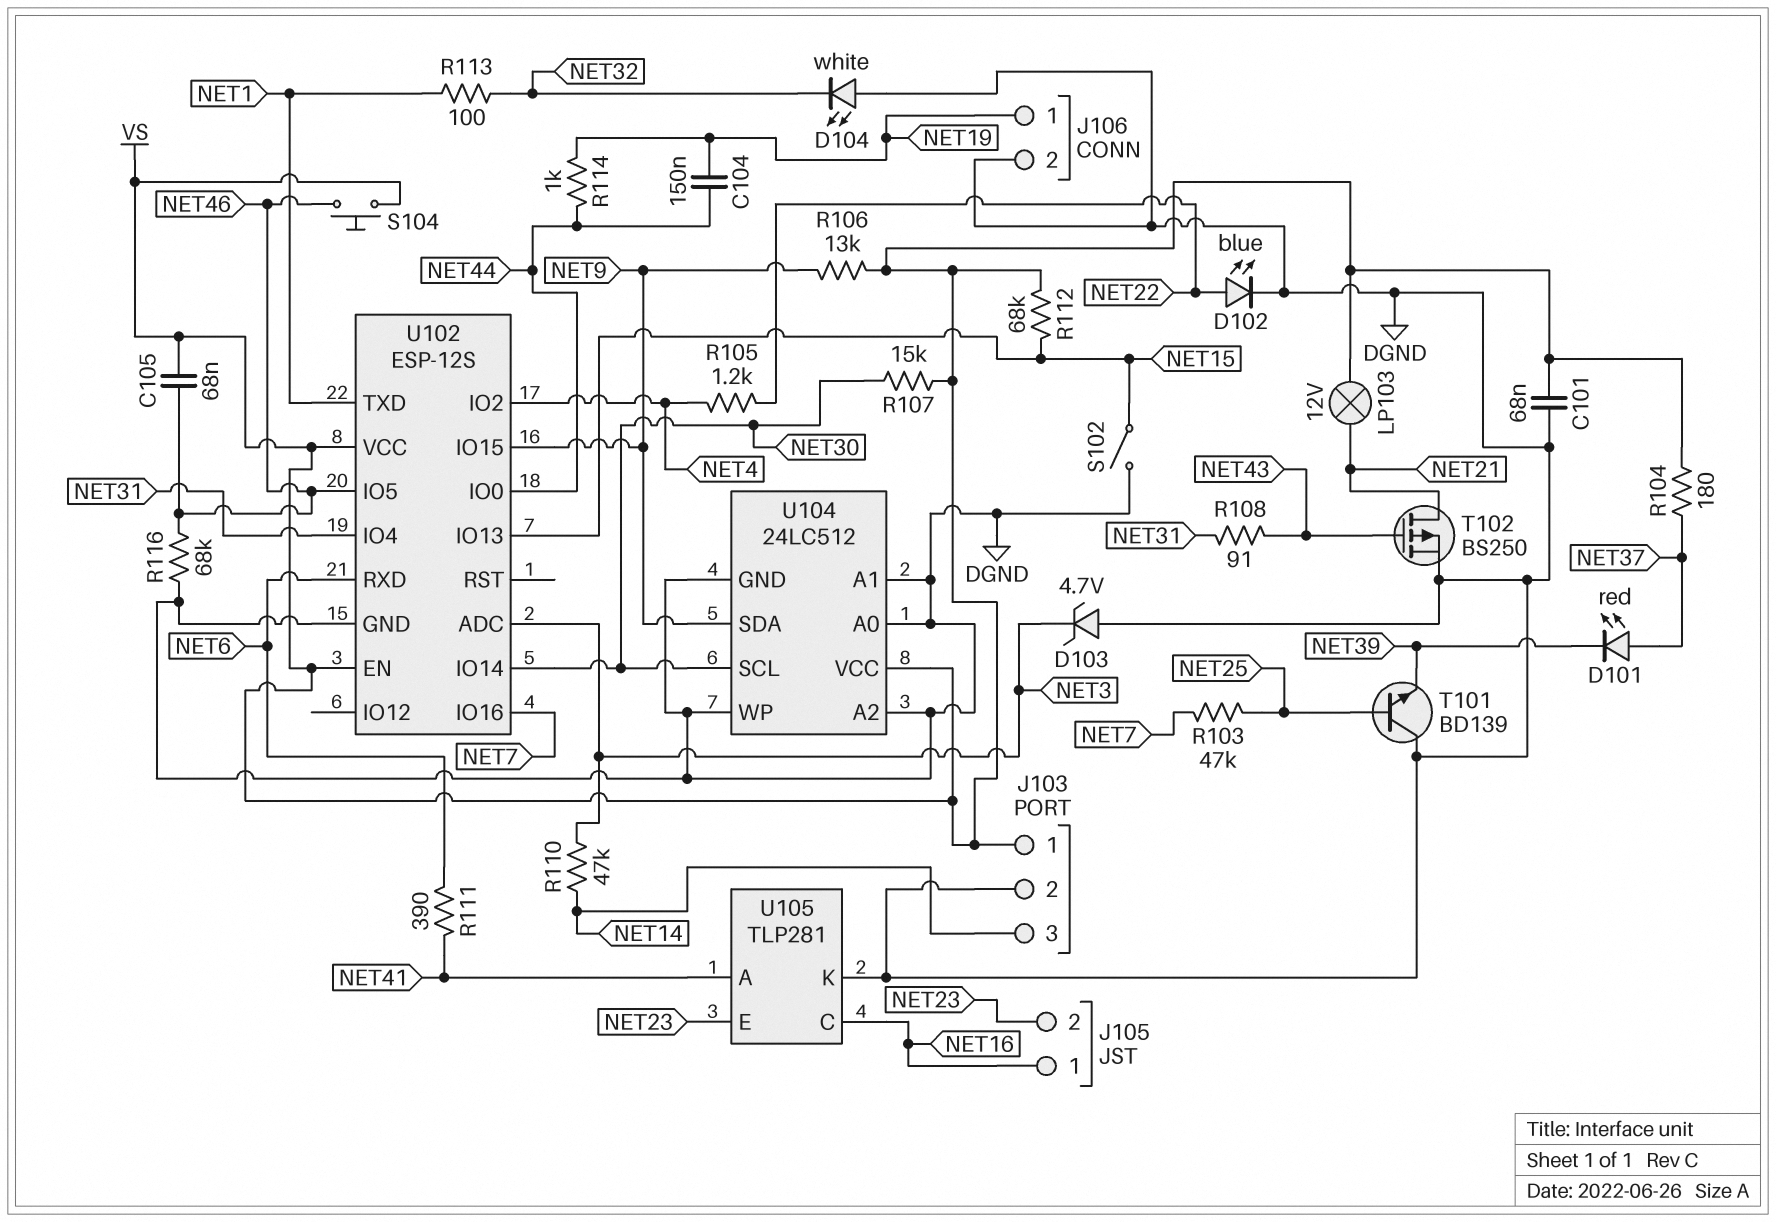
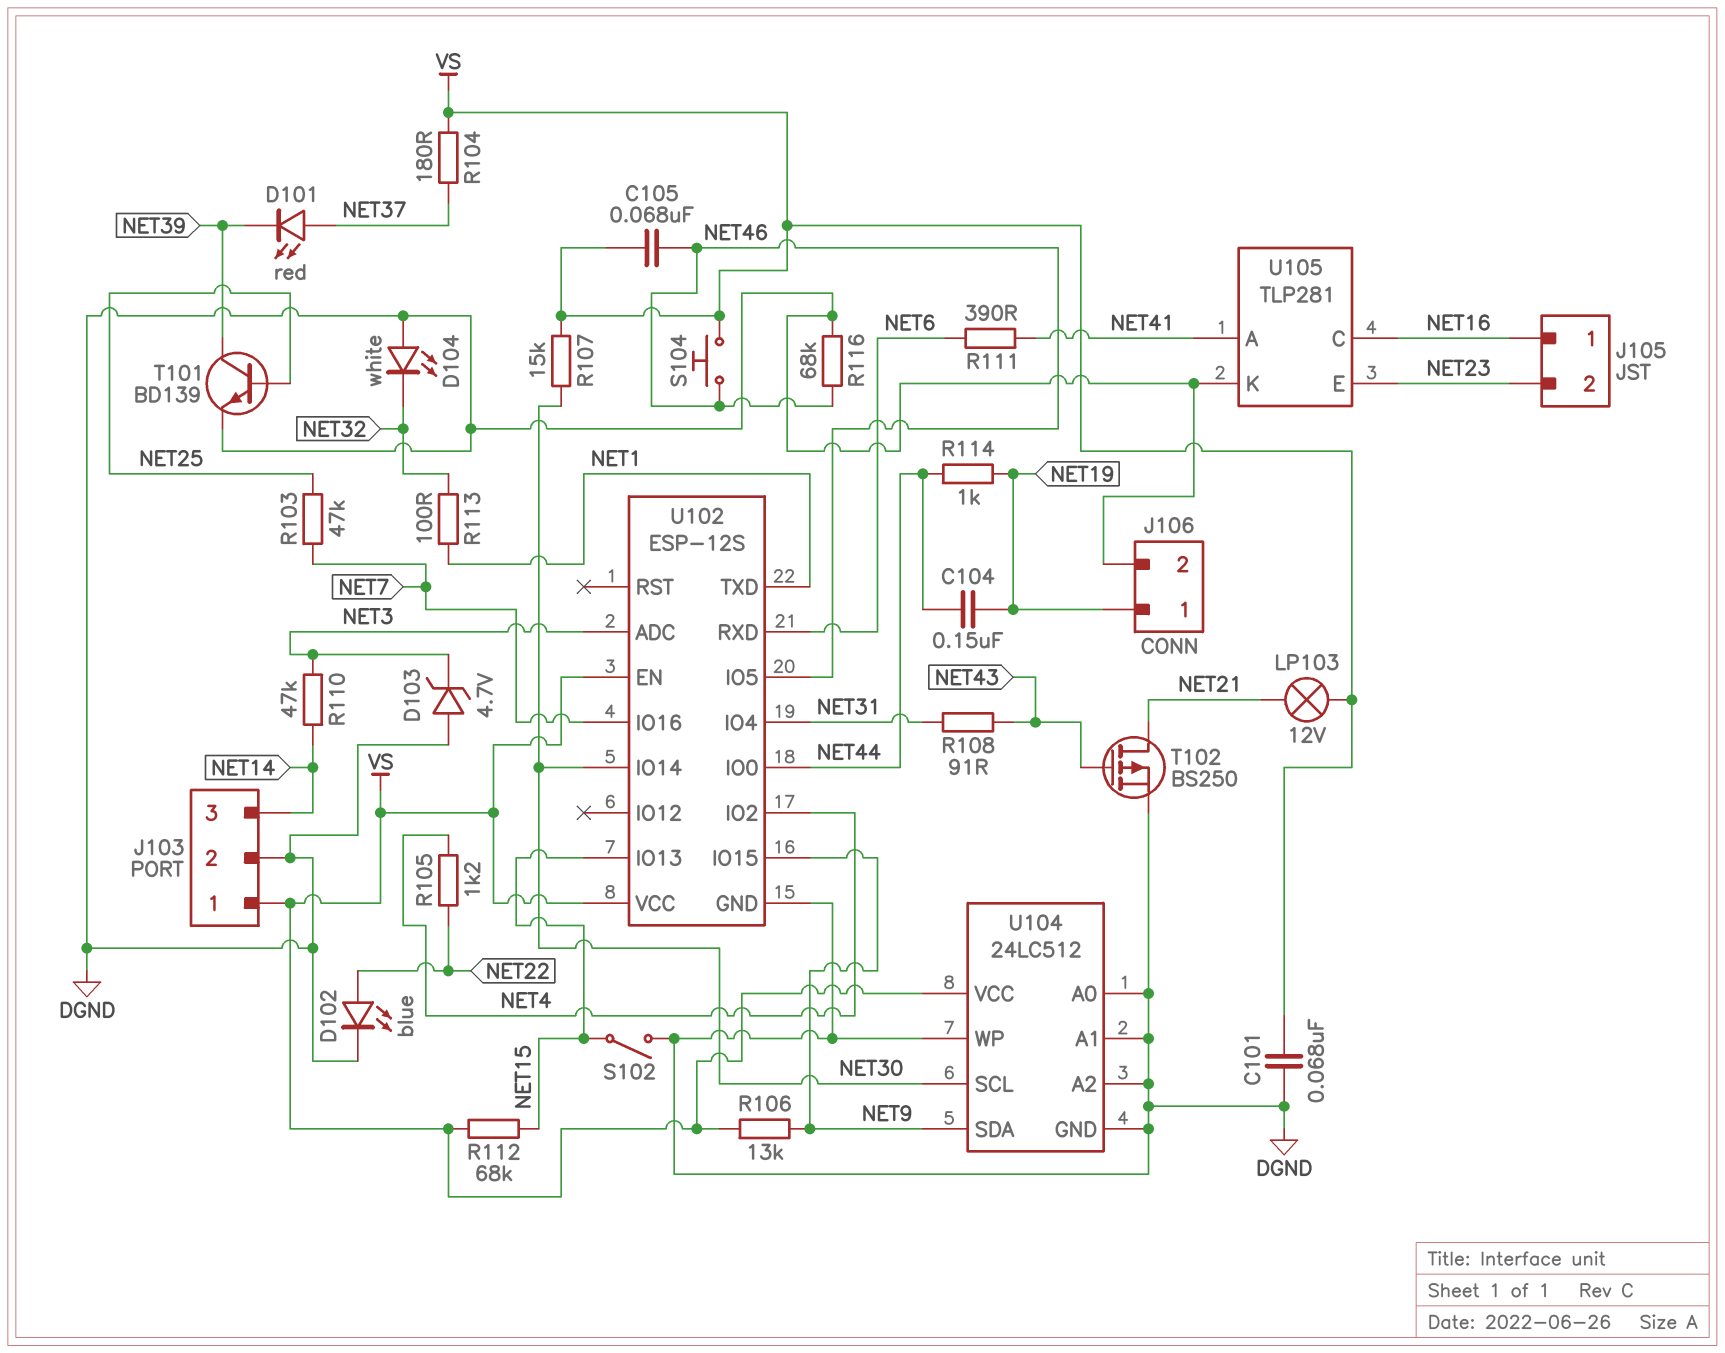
T101: NPN BD139 (B NET25, C DGND, E NET39) -> NPN BD139 (B NET25, C NET39, E DGND)

